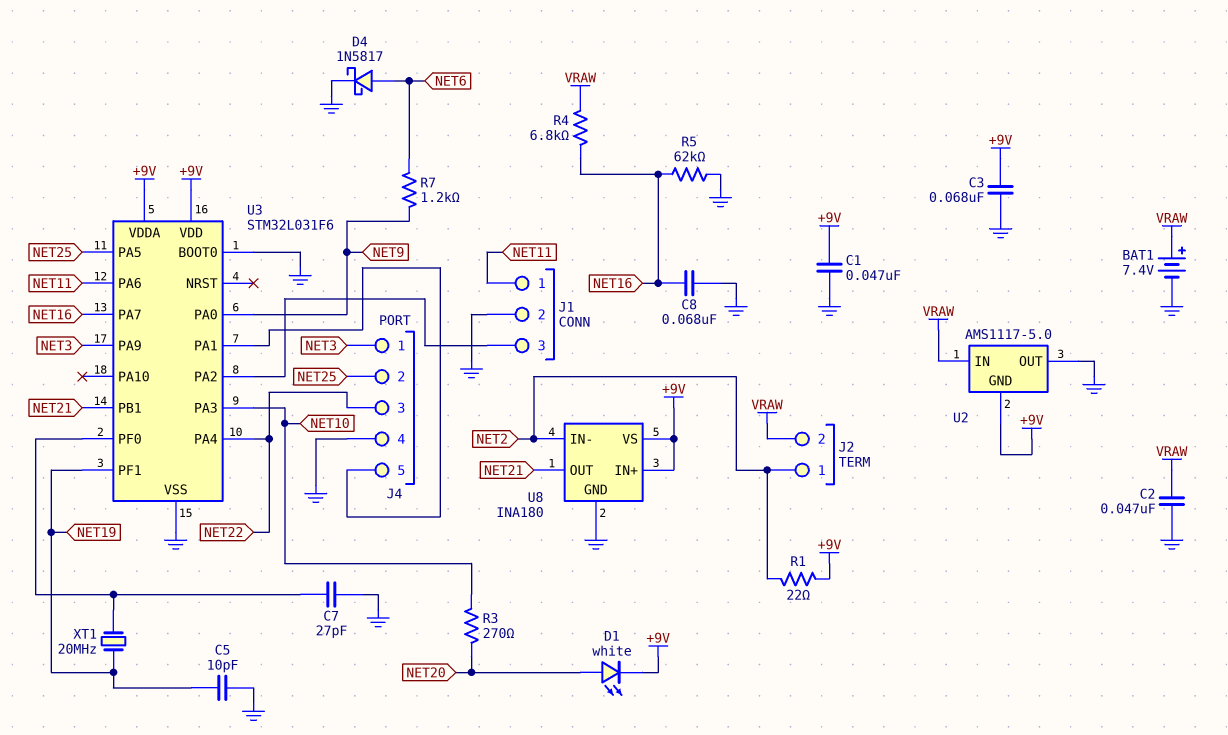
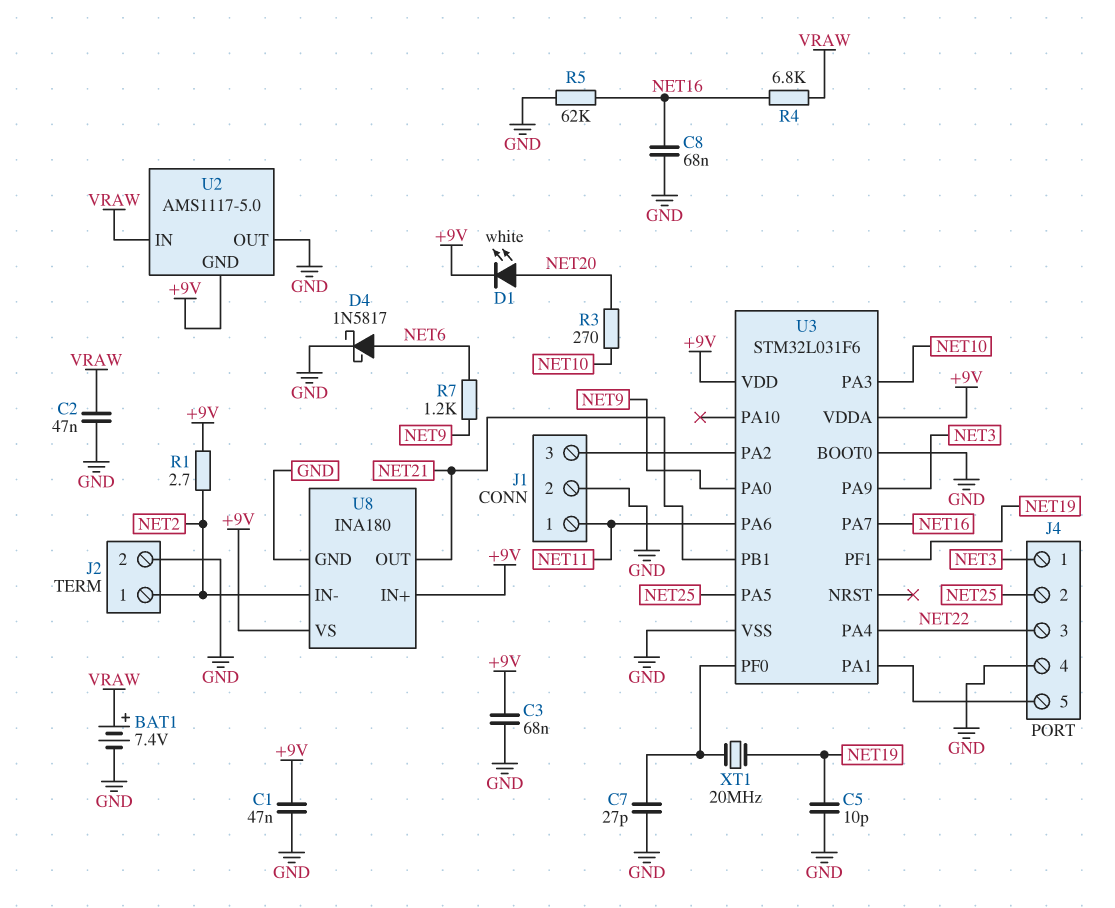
J2 pin 2: VRAW -> GND
R1: 22 (+9V, NET2) -> 2.7 (+9V, NET2)

